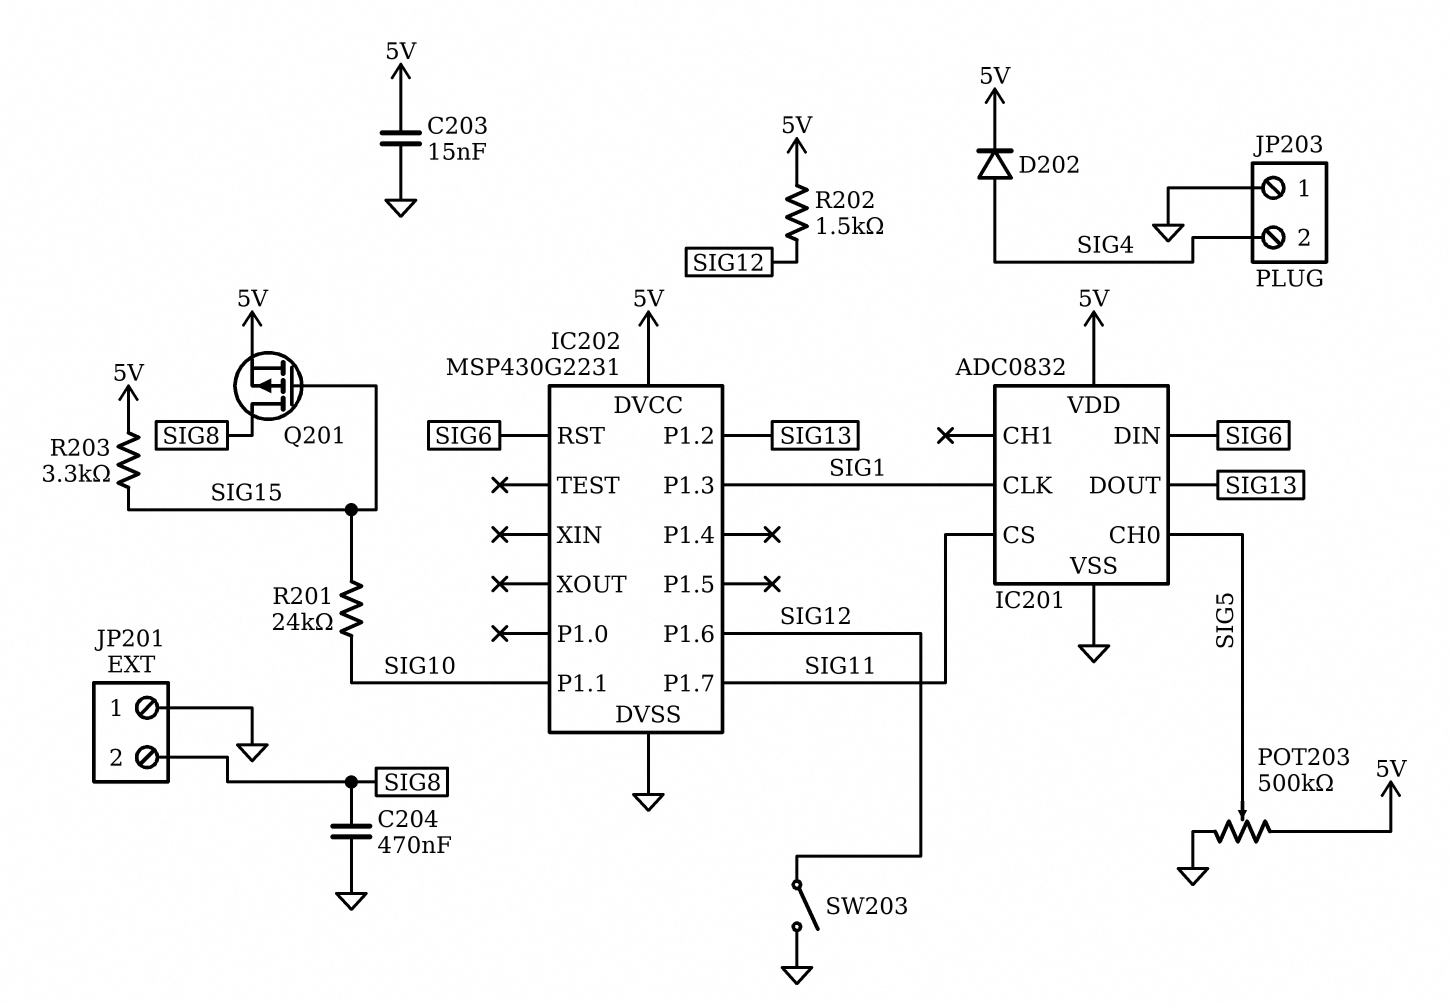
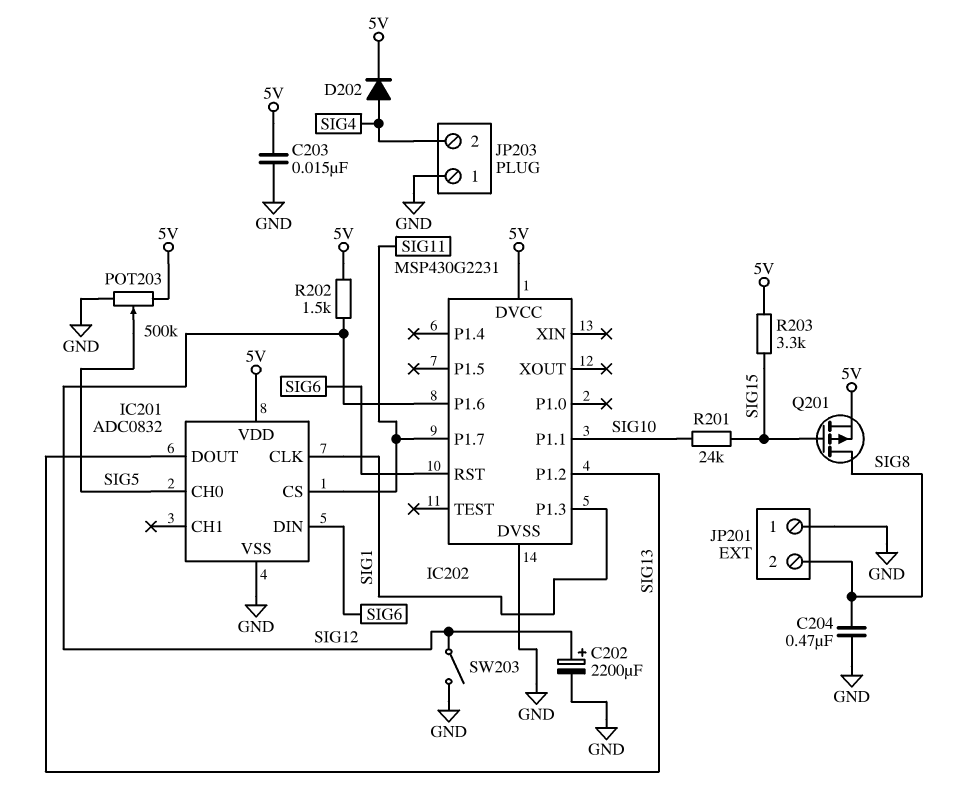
C202: none -> 2200uF (plus SIG12, minus GND)

